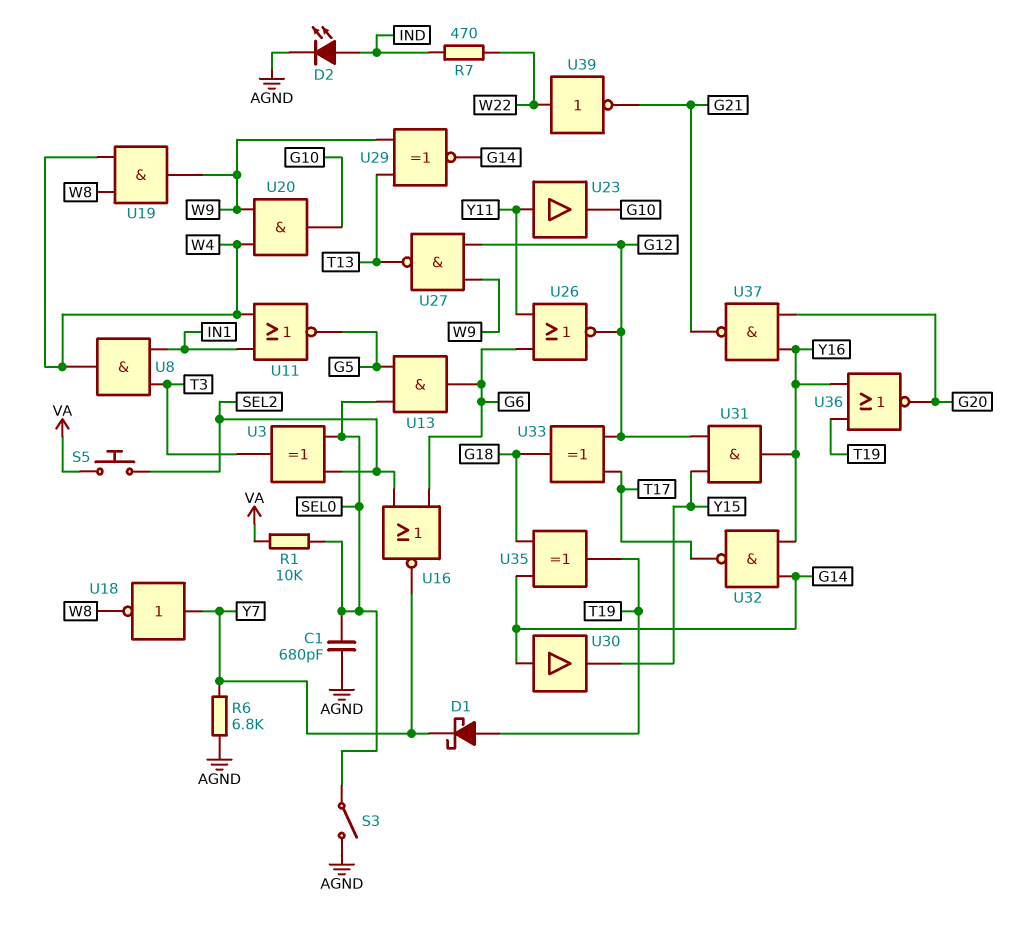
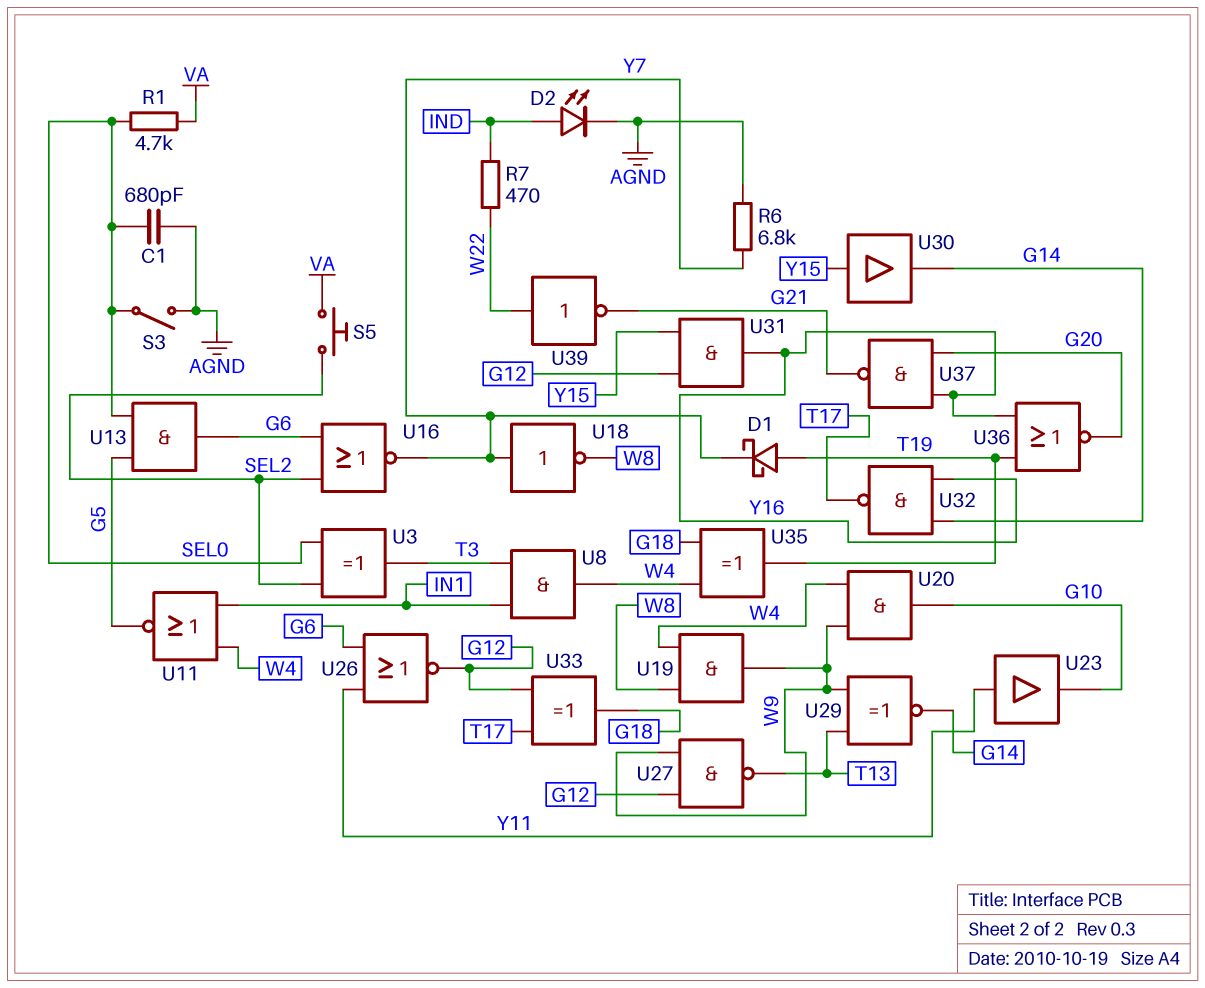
R1: 10k (SEL0, VA) -> 4.7k (SEL0, VA)
U30: buffer (in G14, out Y15) -> buffer (in Y15, out G14)
U35: XOR (in G14, in G18, out T19) -> XOR (in G18, in W4, out T19)

